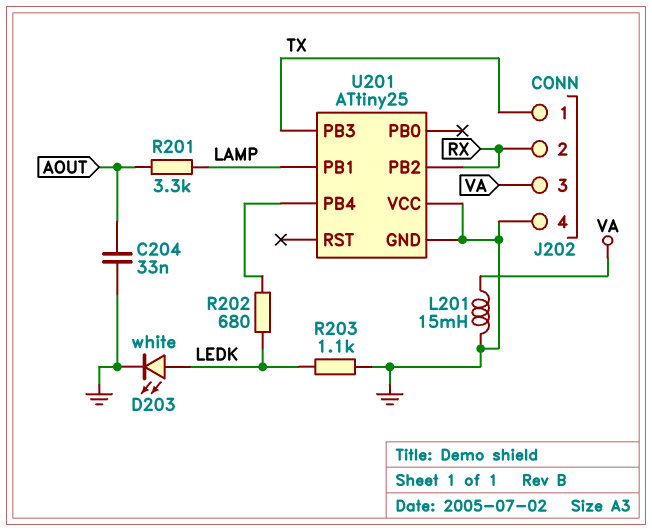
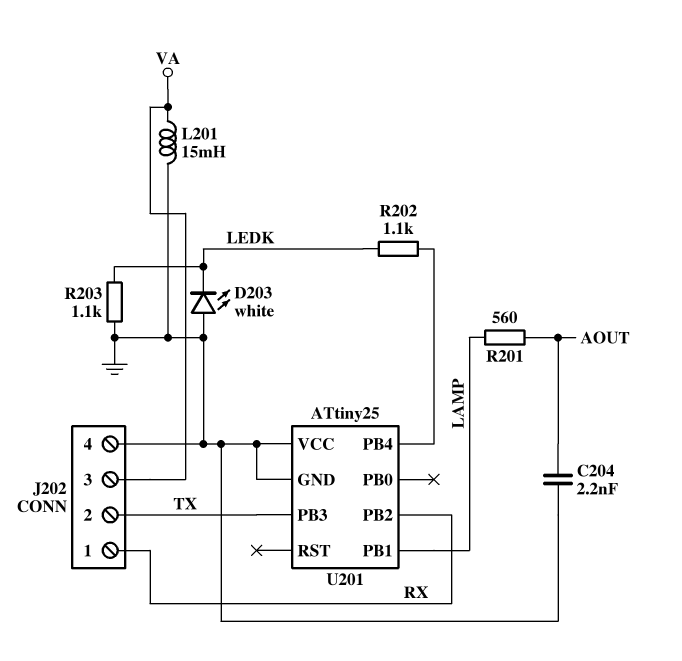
C204: 33nF (AOUT, GND) -> 2.2nF (AOUT, GND)
D203: LED white (A LEDK, K GND) -> LED white (A GND, K LEDK)
J202 pin 1: TX -> RX
J202 pin 2: RX -> TX
R201: 3.3k (AOUT, LAMP) -> 560 (AOUT, LAMP)
R202: 680 (LEDK, U201/PB4) -> 1.1k (LEDK, U201/PB4)

